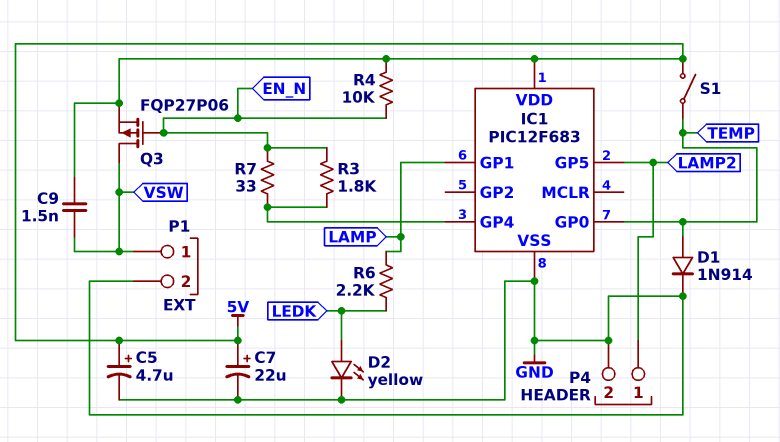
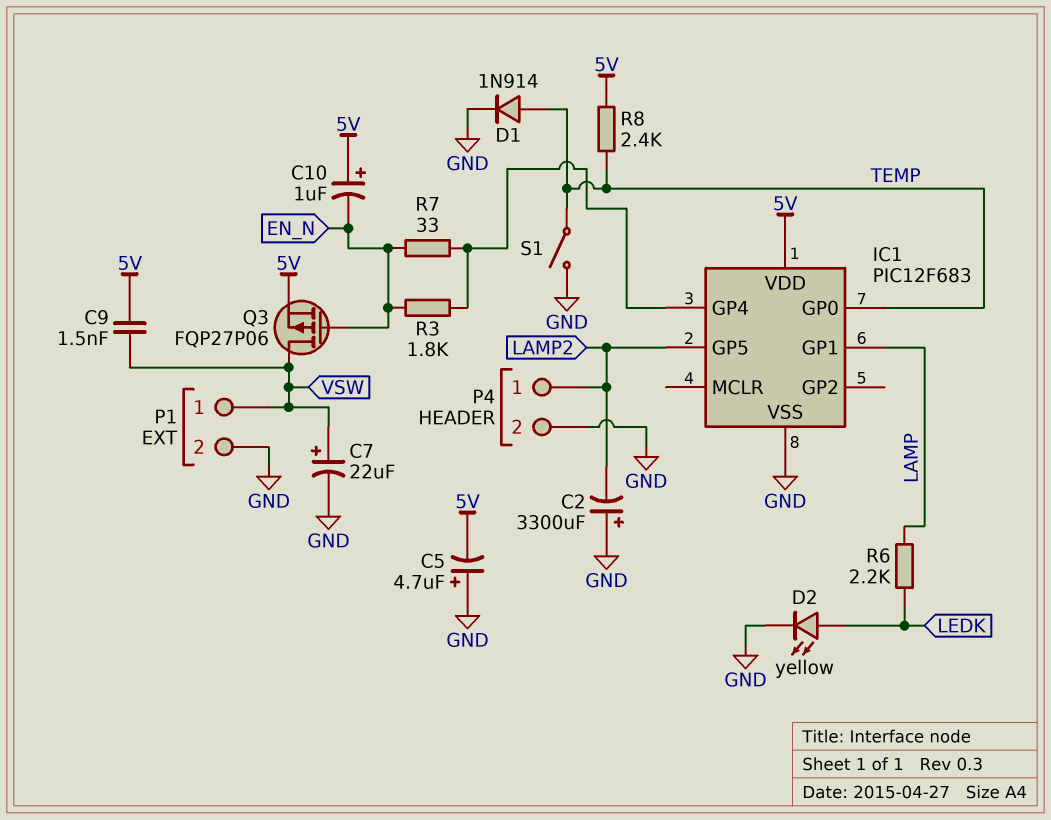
C2: none -> 3300uF (plus GND, minus LAMP2)
C5: 4.7uF (plus 5V, minus GND) -> 4.7uF (plus GND, minus 5V)
C7: 22uF (plus 5V, minus GND) -> 22uF (plus VSW, minus GND)
C10: none -> 1uF (plus 5V, minus EN_N)
R4: 10k (5V, EN_N) -> none
R8: none -> 2.4k (5V, TEMP)
S1: switch (5V, TEMP) -> switch (GND, TEMP)

